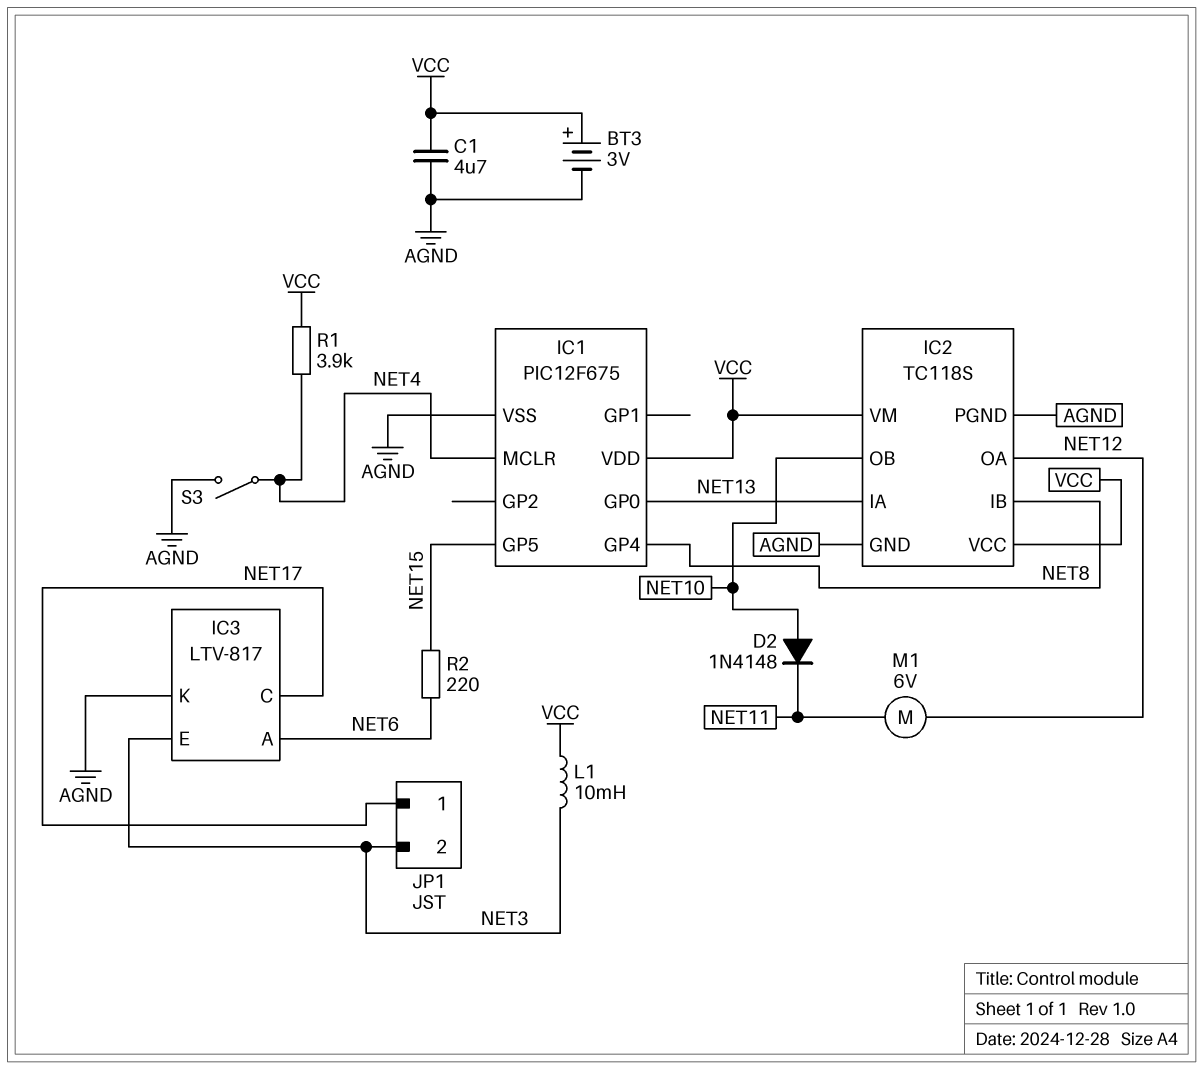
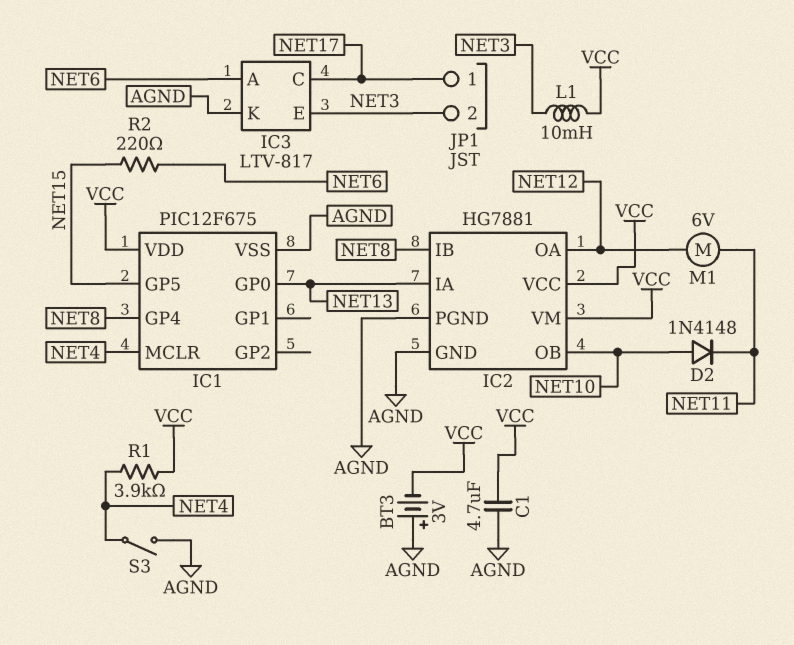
BT3: 3V (plus VCC, minus AGND) -> 3V (plus AGND, minus VCC)
IC2: TC118S -> HG7881

